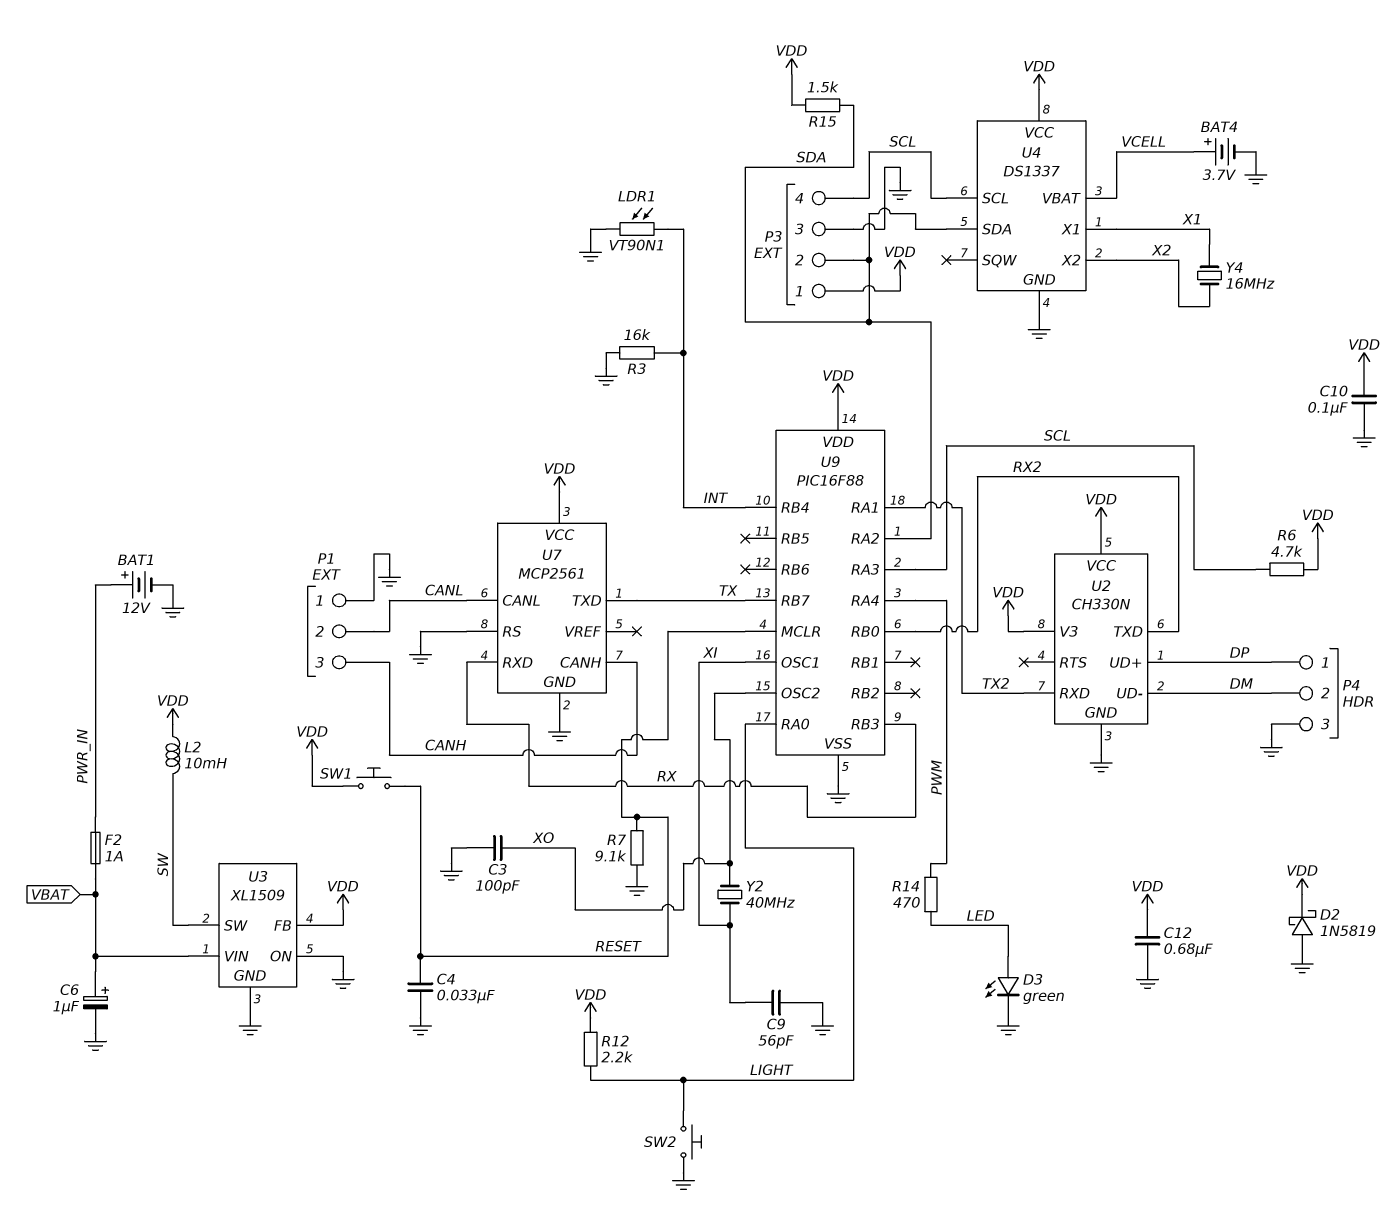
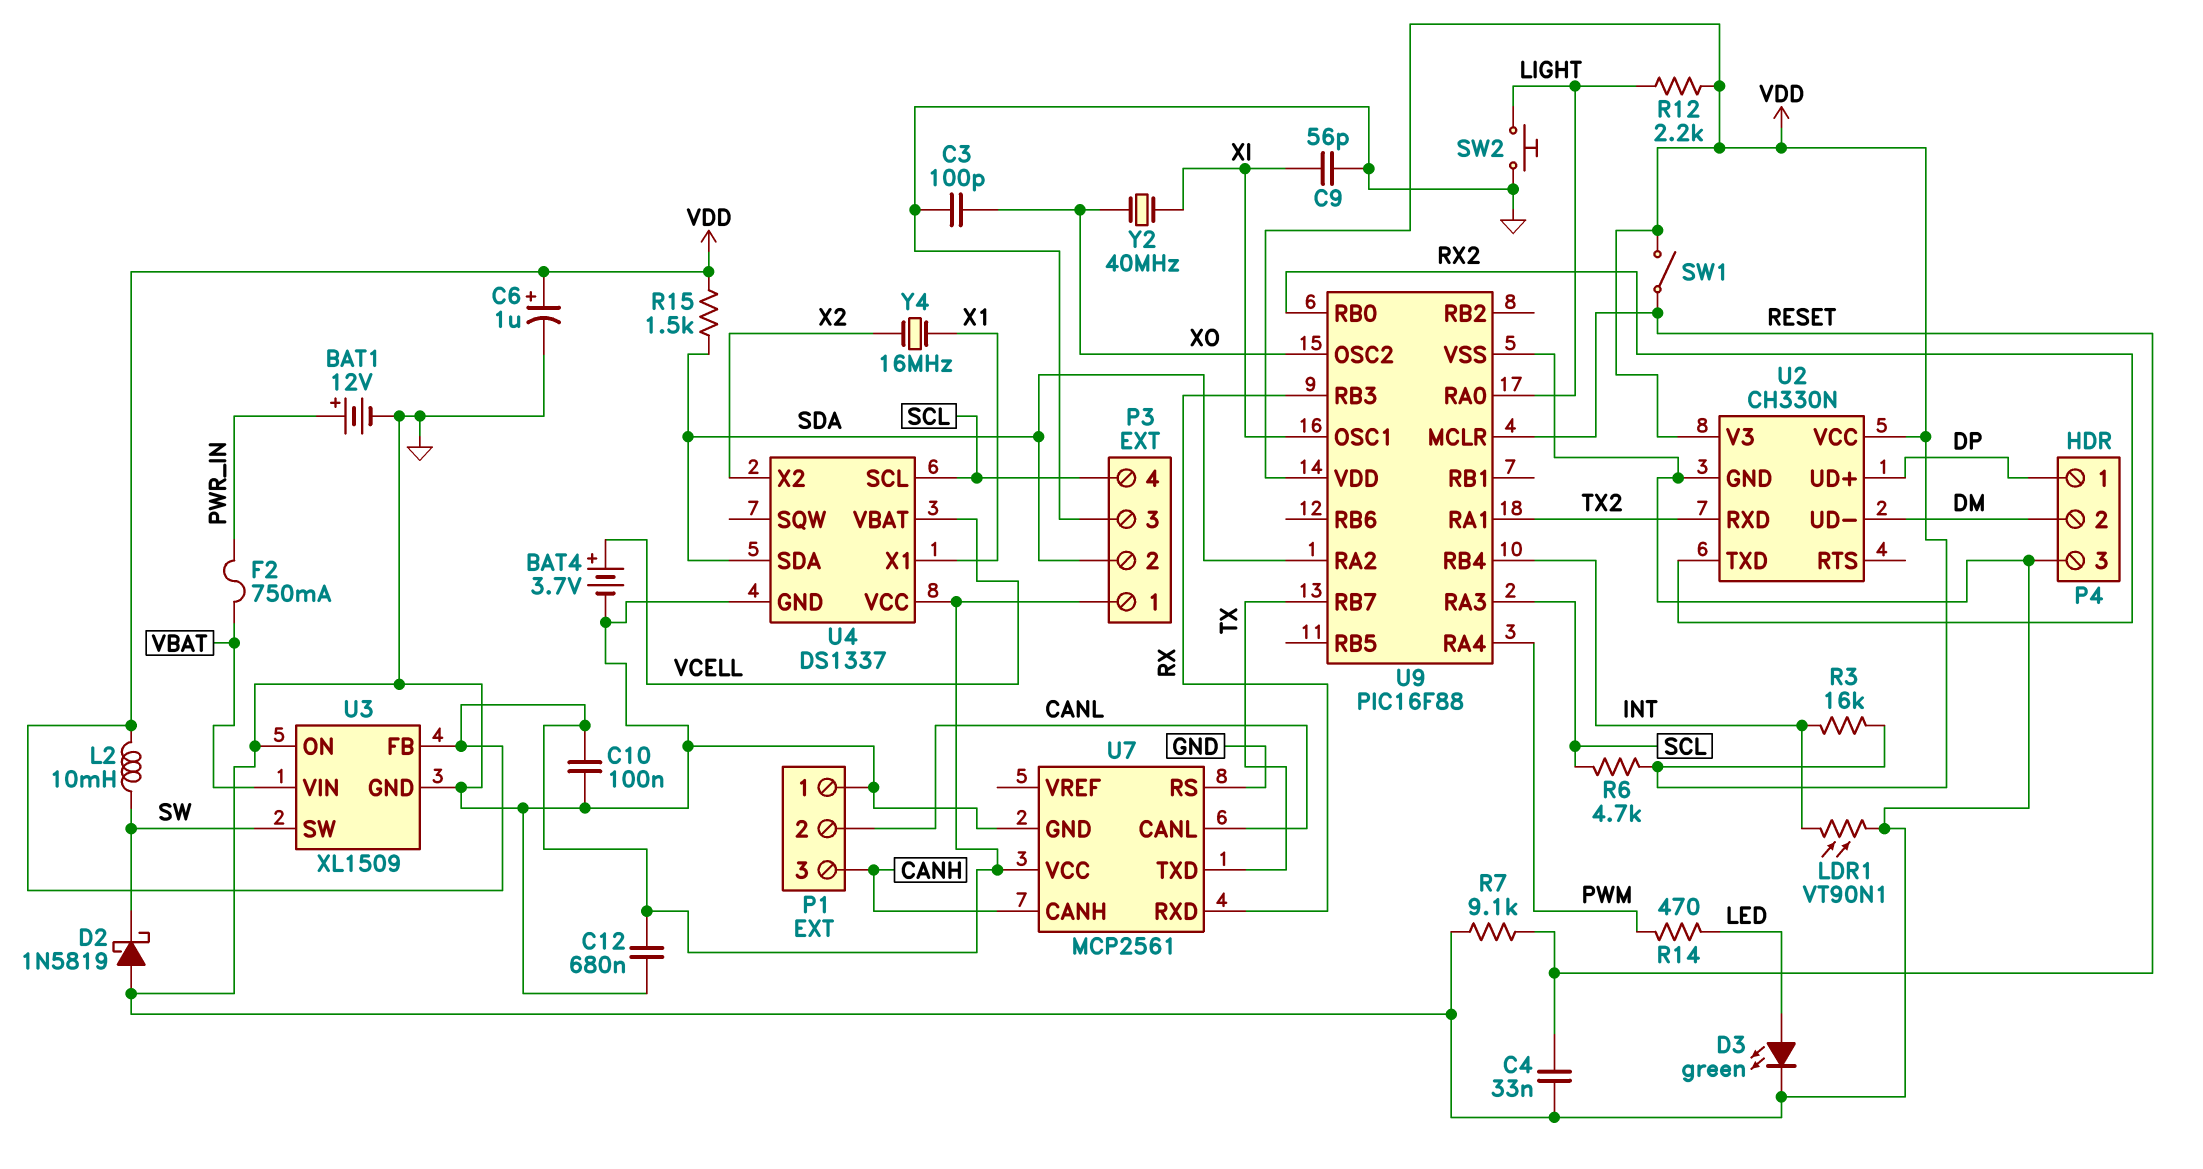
C6: 1uF (plus VBAT, minus GND) -> 1uF (plus VDD, minus GND)
D2: schottky 1N5819 (A GND, K VDD) -> schottky 1N5819 (A GND, K SW)
F2: 1A (PWR_IN, VBAT) -> 750mA (PWR_IN, VBAT)
R3: 16k (GND, INT) -> 16k (INT, VDD)
SW1: button (RESET, VDD) -> switch (RESET, VDD)

